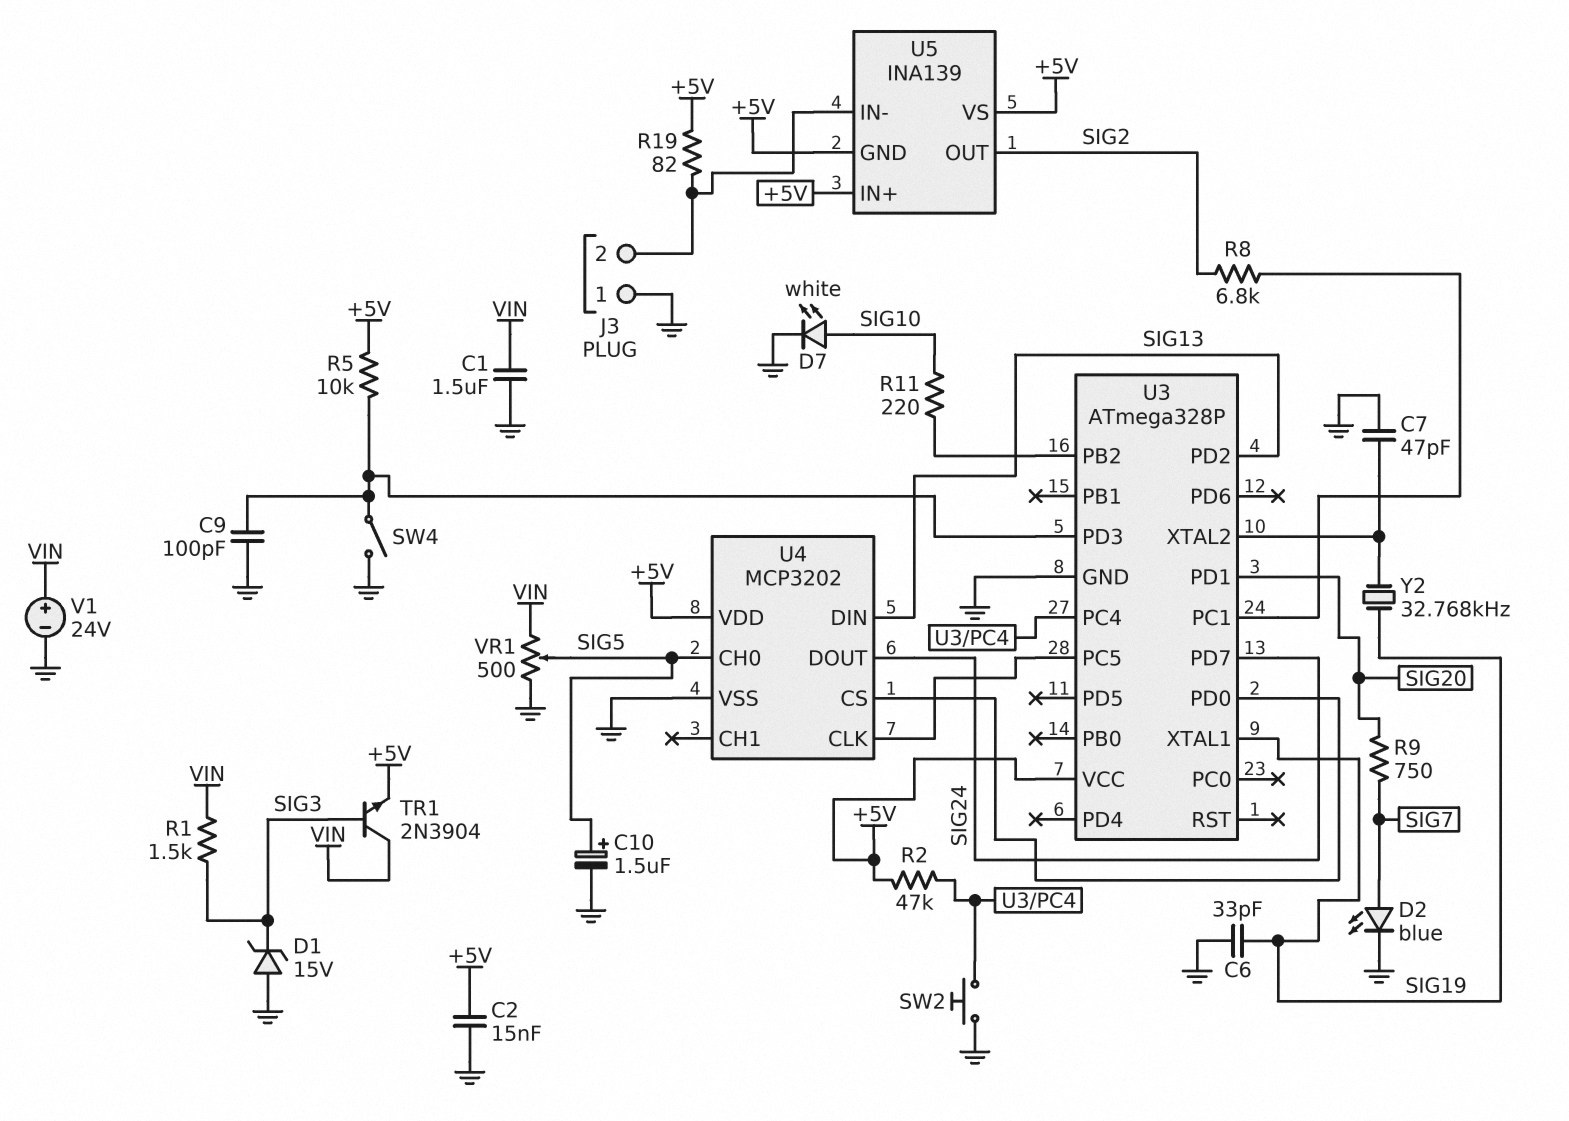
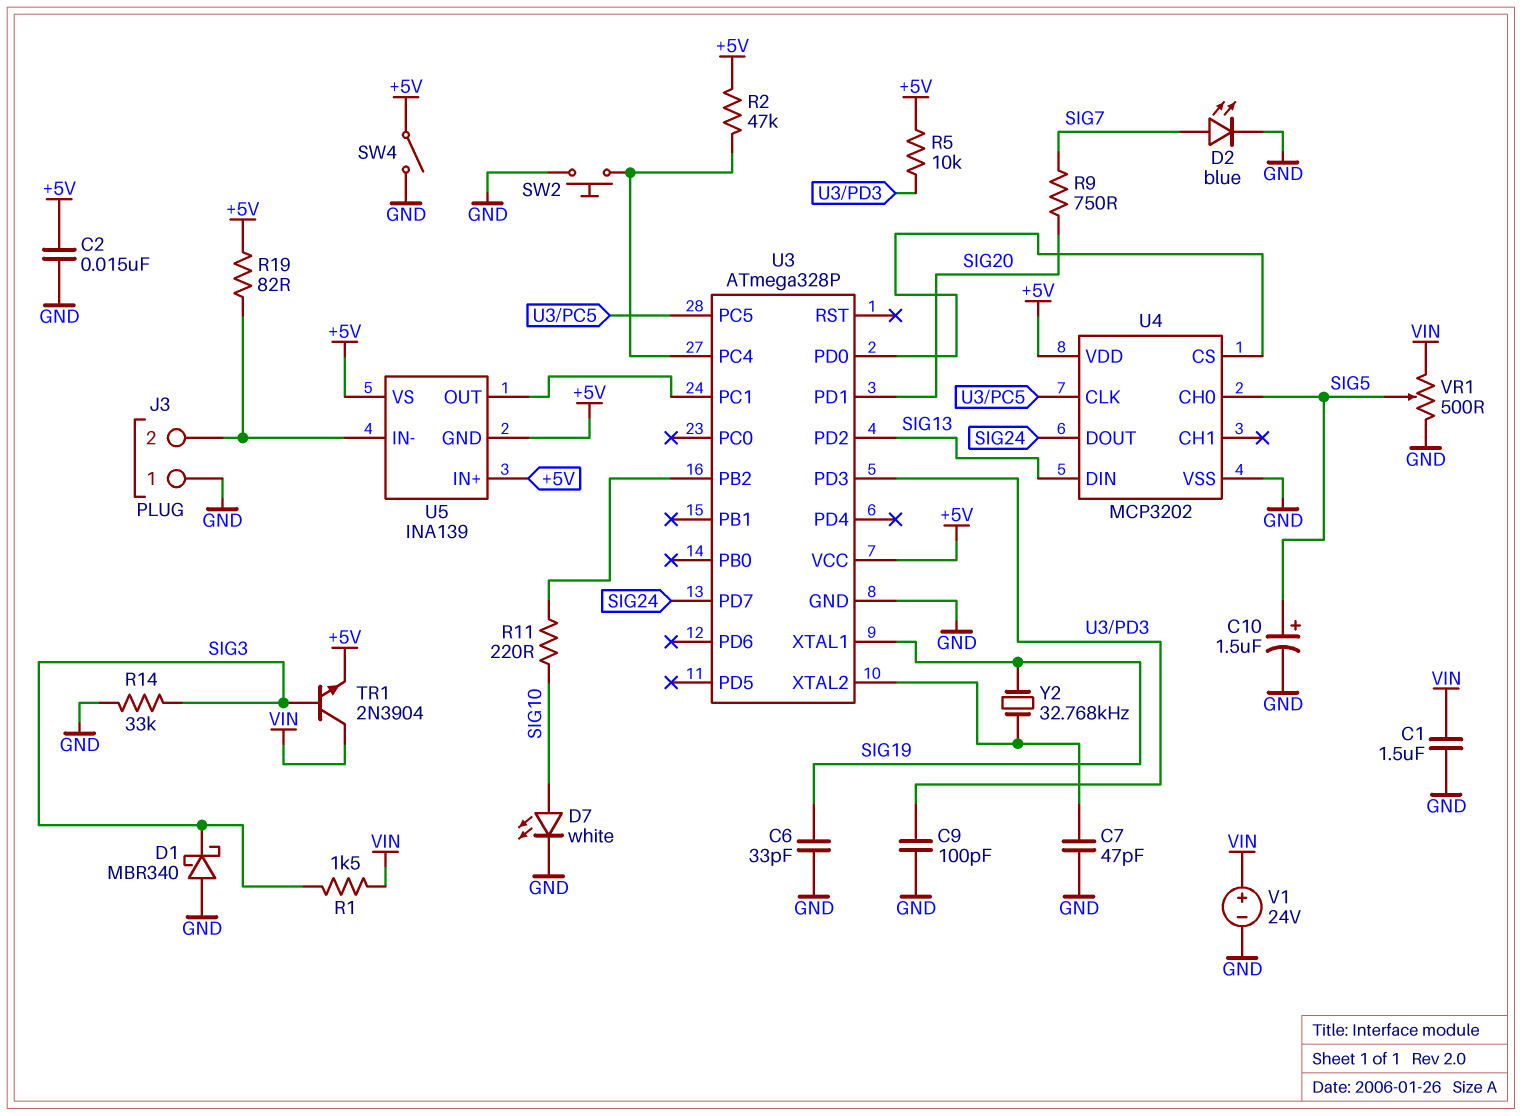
D1: zener 15V (A GND, K SIG3) -> schottky MBR340 (A GND, K SIG3)
R8: 6.8k (SIG2, U3/PC1) -> none
R14: none -> 33k (GND, SIG3)
SW4: switch (GND, U3/PD3) -> switch (+5V, GND)
U5 pin OUT: SIG2 -> U3/PC1

